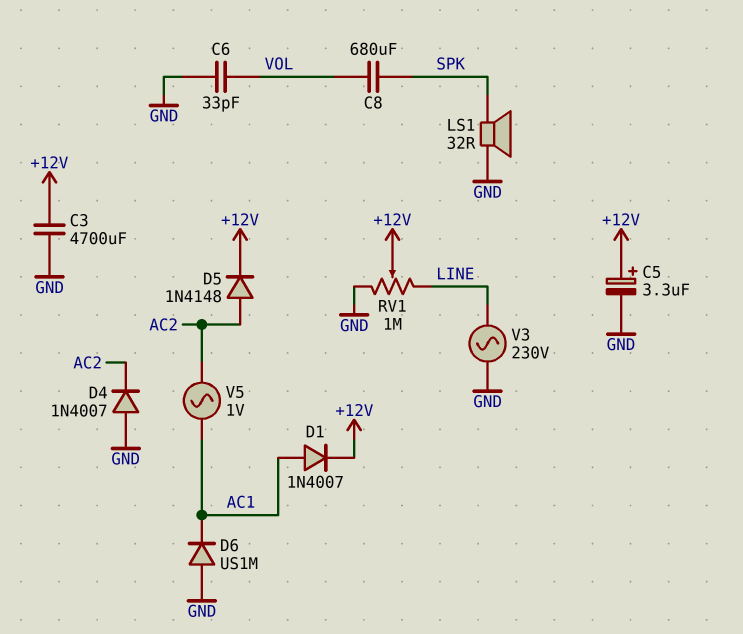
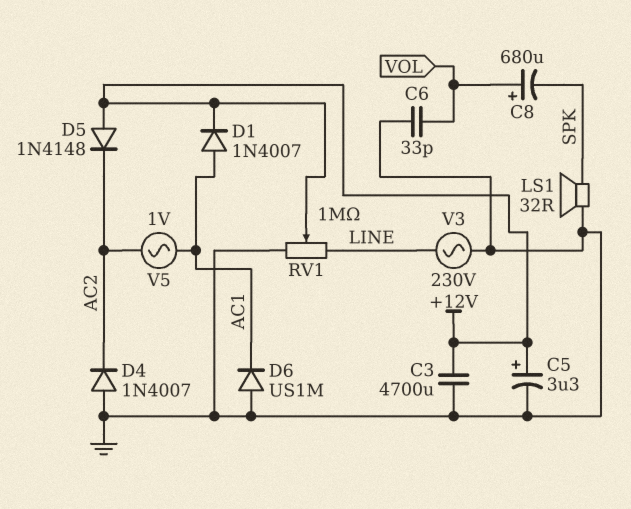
C8: 680uF (SPK, VOL) -> 680uF (plus VOL, minus SPK)
D5: diode 1N4148 (A AC2, K +12V) -> diode 1N4148 (A +12V, K AC2)

